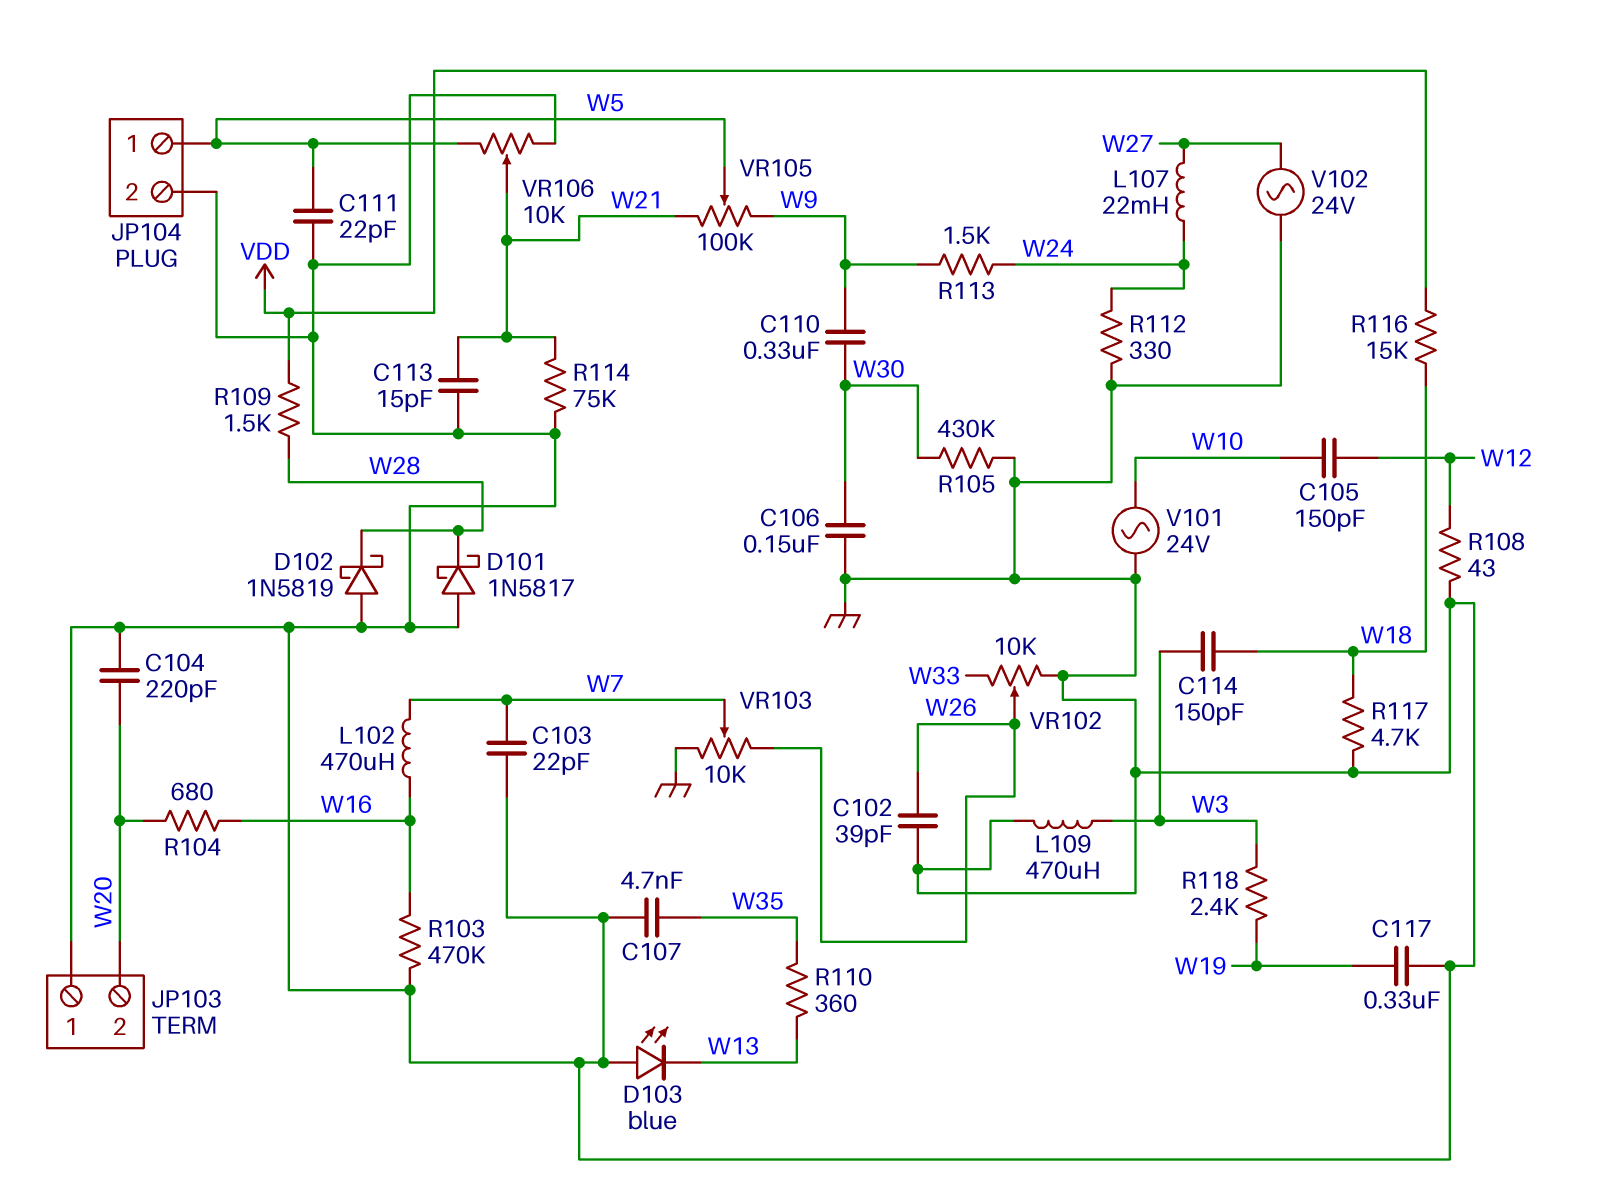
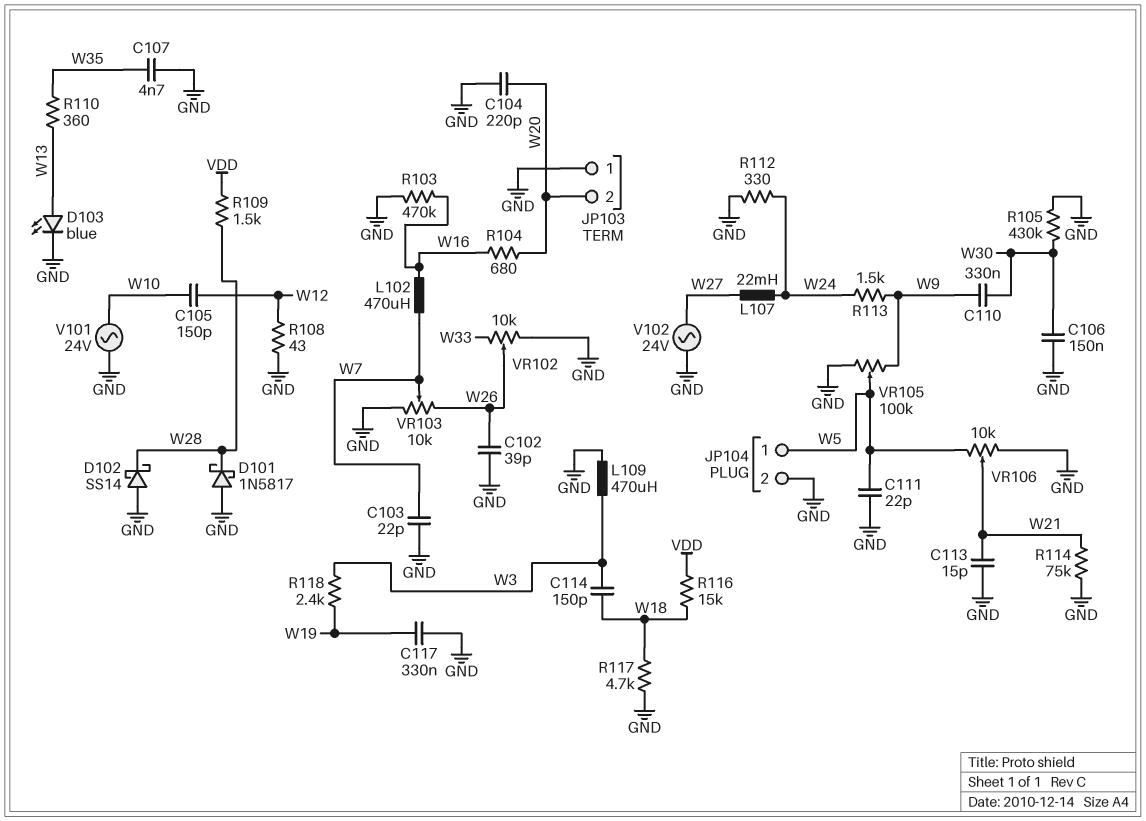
D102: schottky 1N5819 (A GND, K W28) -> schottky SS14 (A GND, K W28)
D103: LED blue (A GND, K W13) -> LED blue (A W13, K GND)
VR105: 100k (W9, W21, wiper W5) -> 100k (GND, W9, wiper W5)

